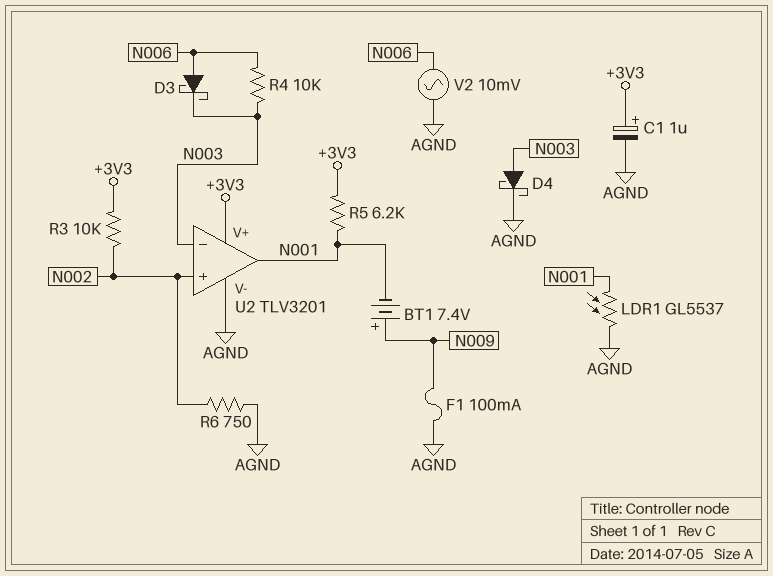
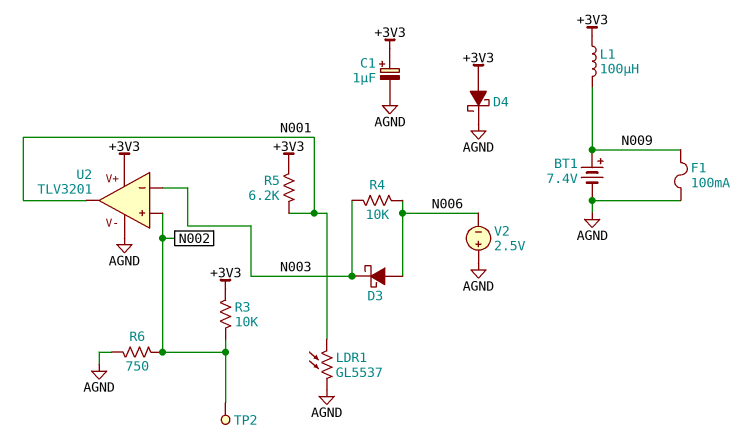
BT1: 7.4V (plus N009, minus N001) -> 7.4V (plus N009, minus AGND)
D4: schottky (A N003, K AGND) -> schottky (A +3V3, K AGND)
L1: none -> 100uH (+3V3, N009)
TP2: none -> test point (N002)
V2: AC 10mV (AGND, N006) -> 2.5V (plus AGND, minus N006)

